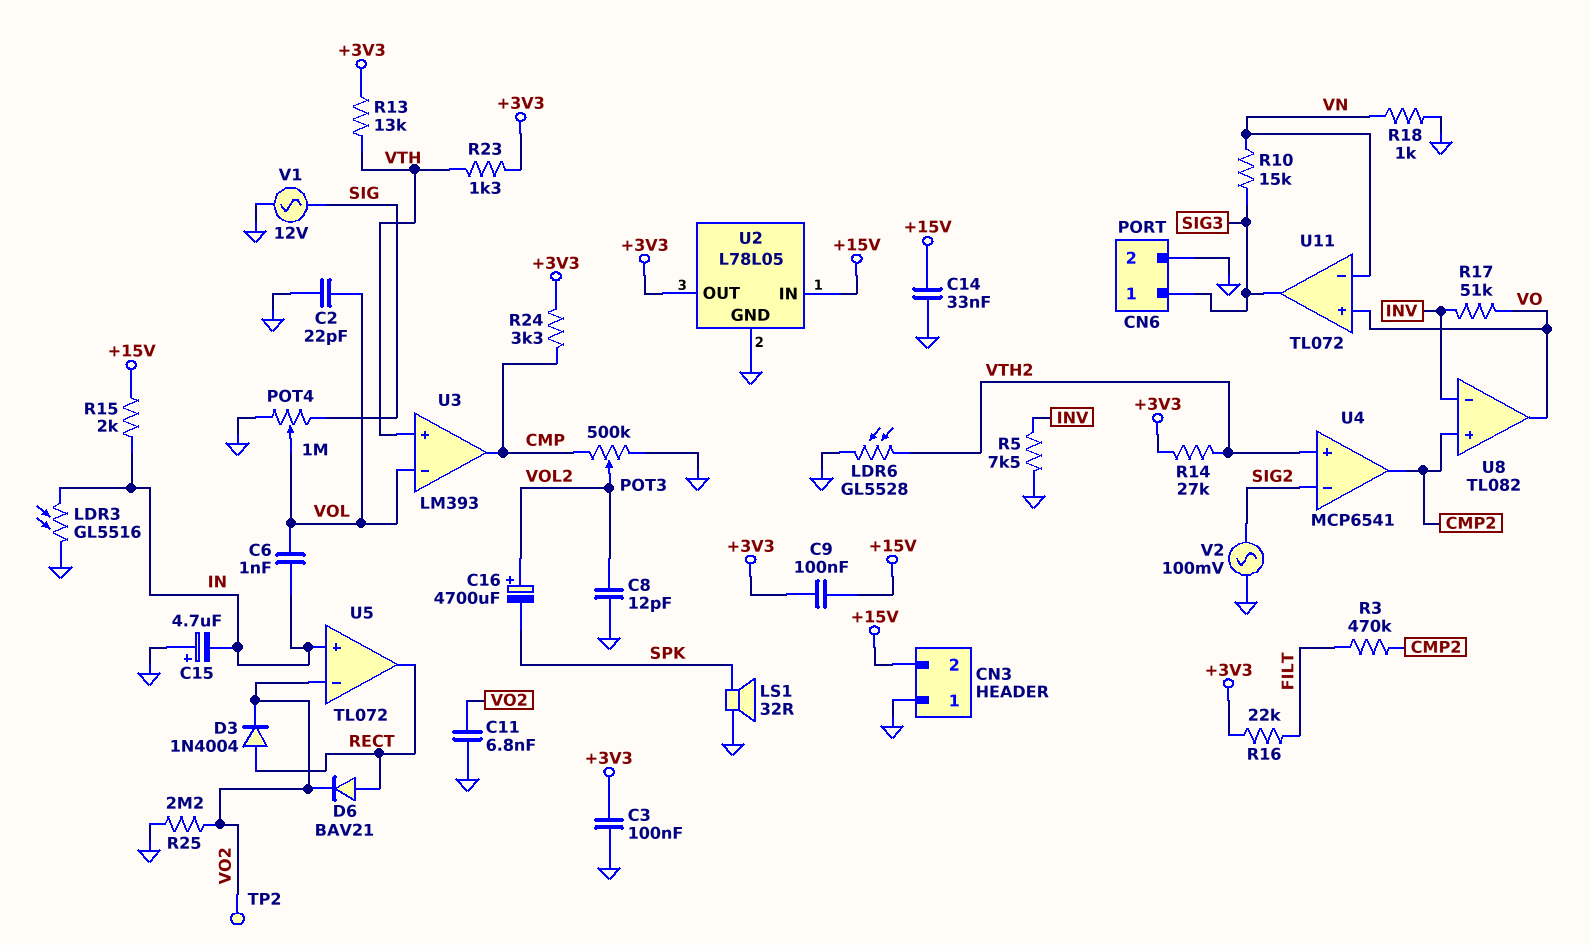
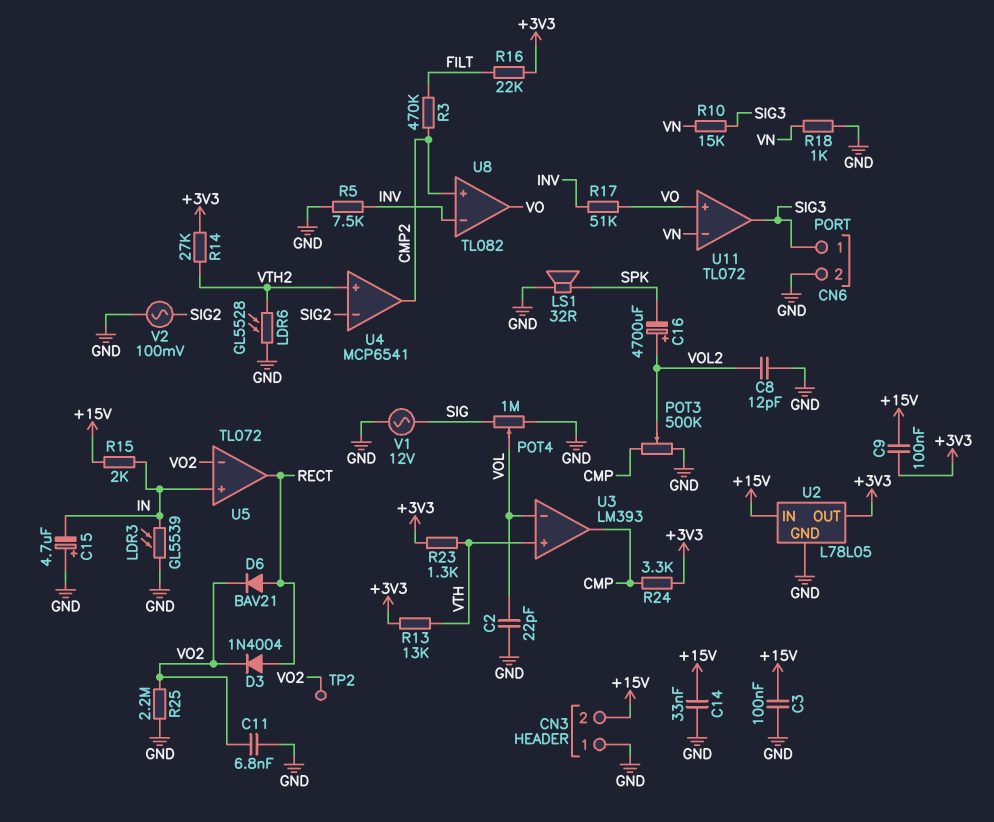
C3: 100nF (+3V3, GND) -> 100nF (+15V, GND)
C6: 1nF (IN, VOL) -> none
LDR3: GL5516 (GND, IN) -> GL5539 (GND, IN)

